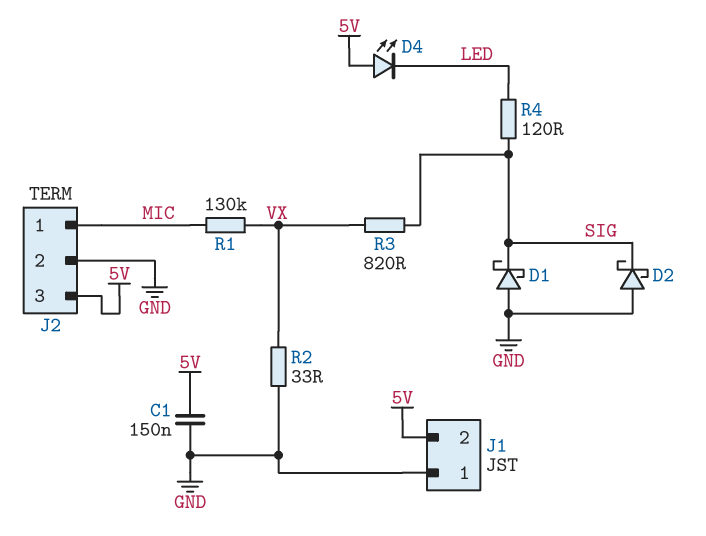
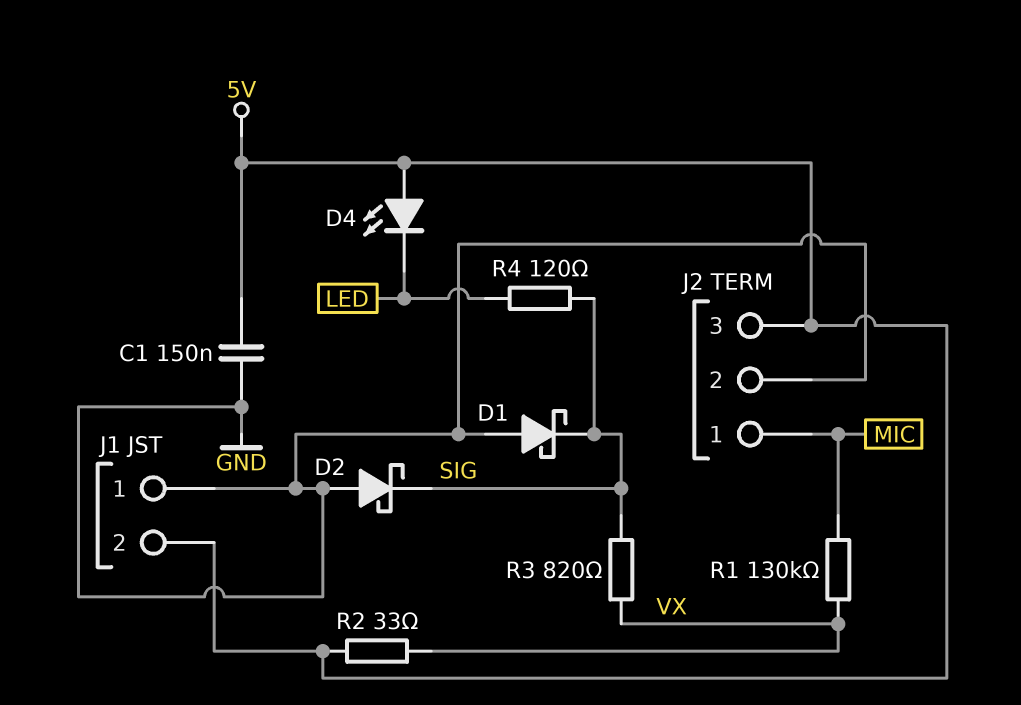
R2: 33 (GND, VX) -> 33 (5V, VX)

